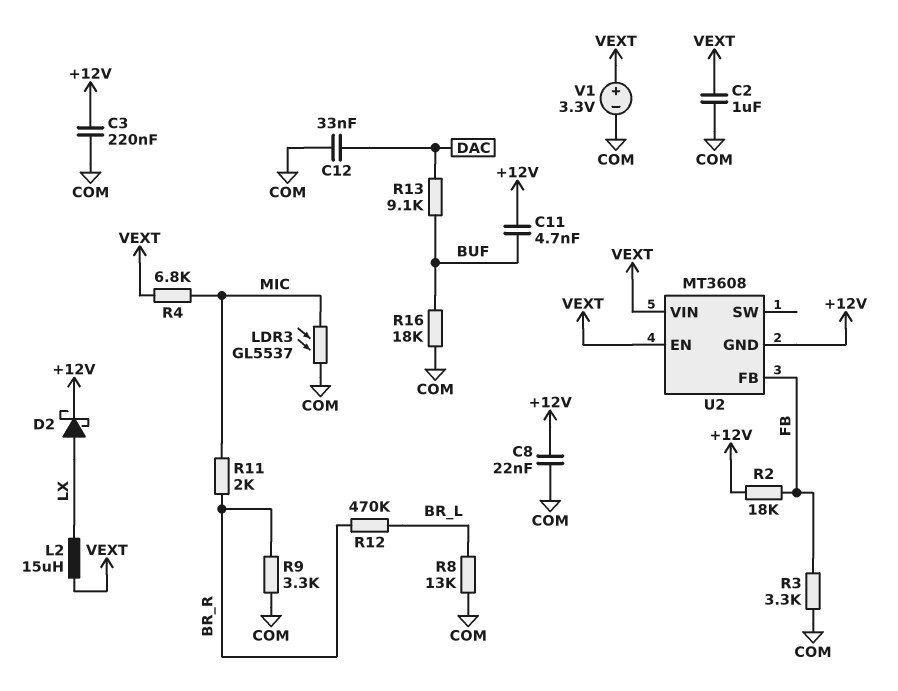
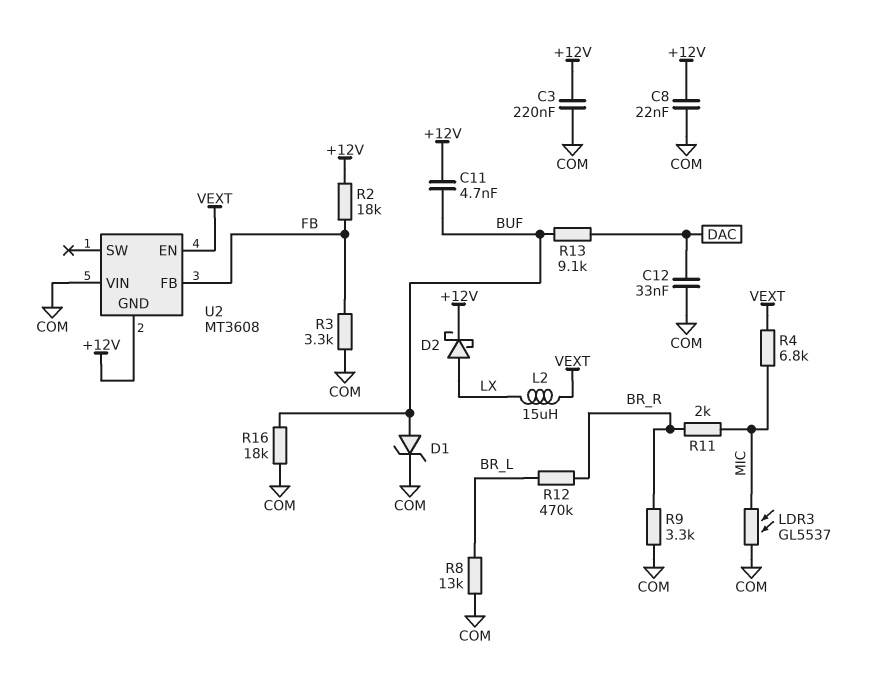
C2: 1uF (COM, VEXT) -> none
D1: none -> zener (A BUF, K COM)
U2 pin VIN: VEXT -> COM
V1: 3.3V (plus VEXT, minus COM) -> none

